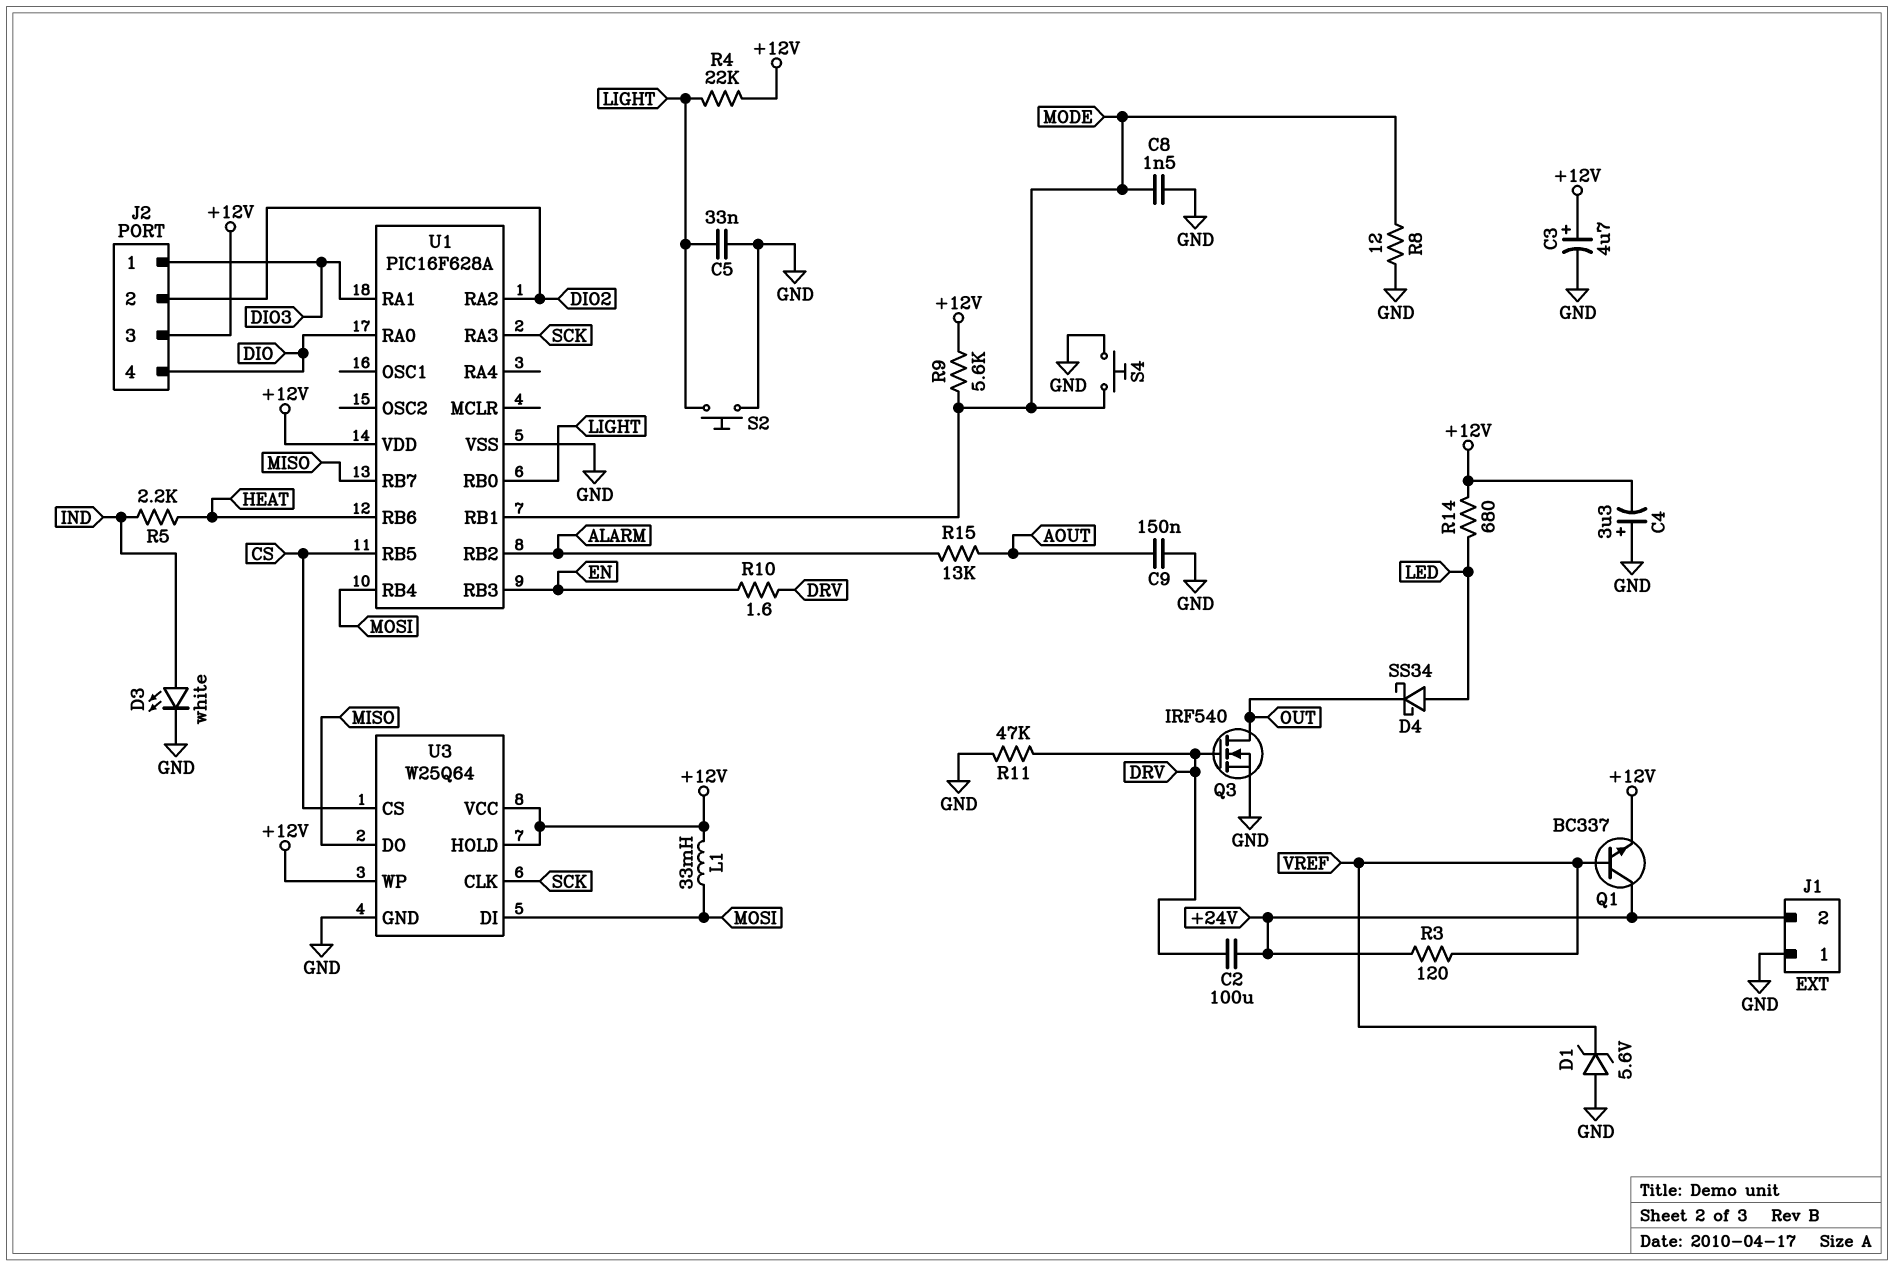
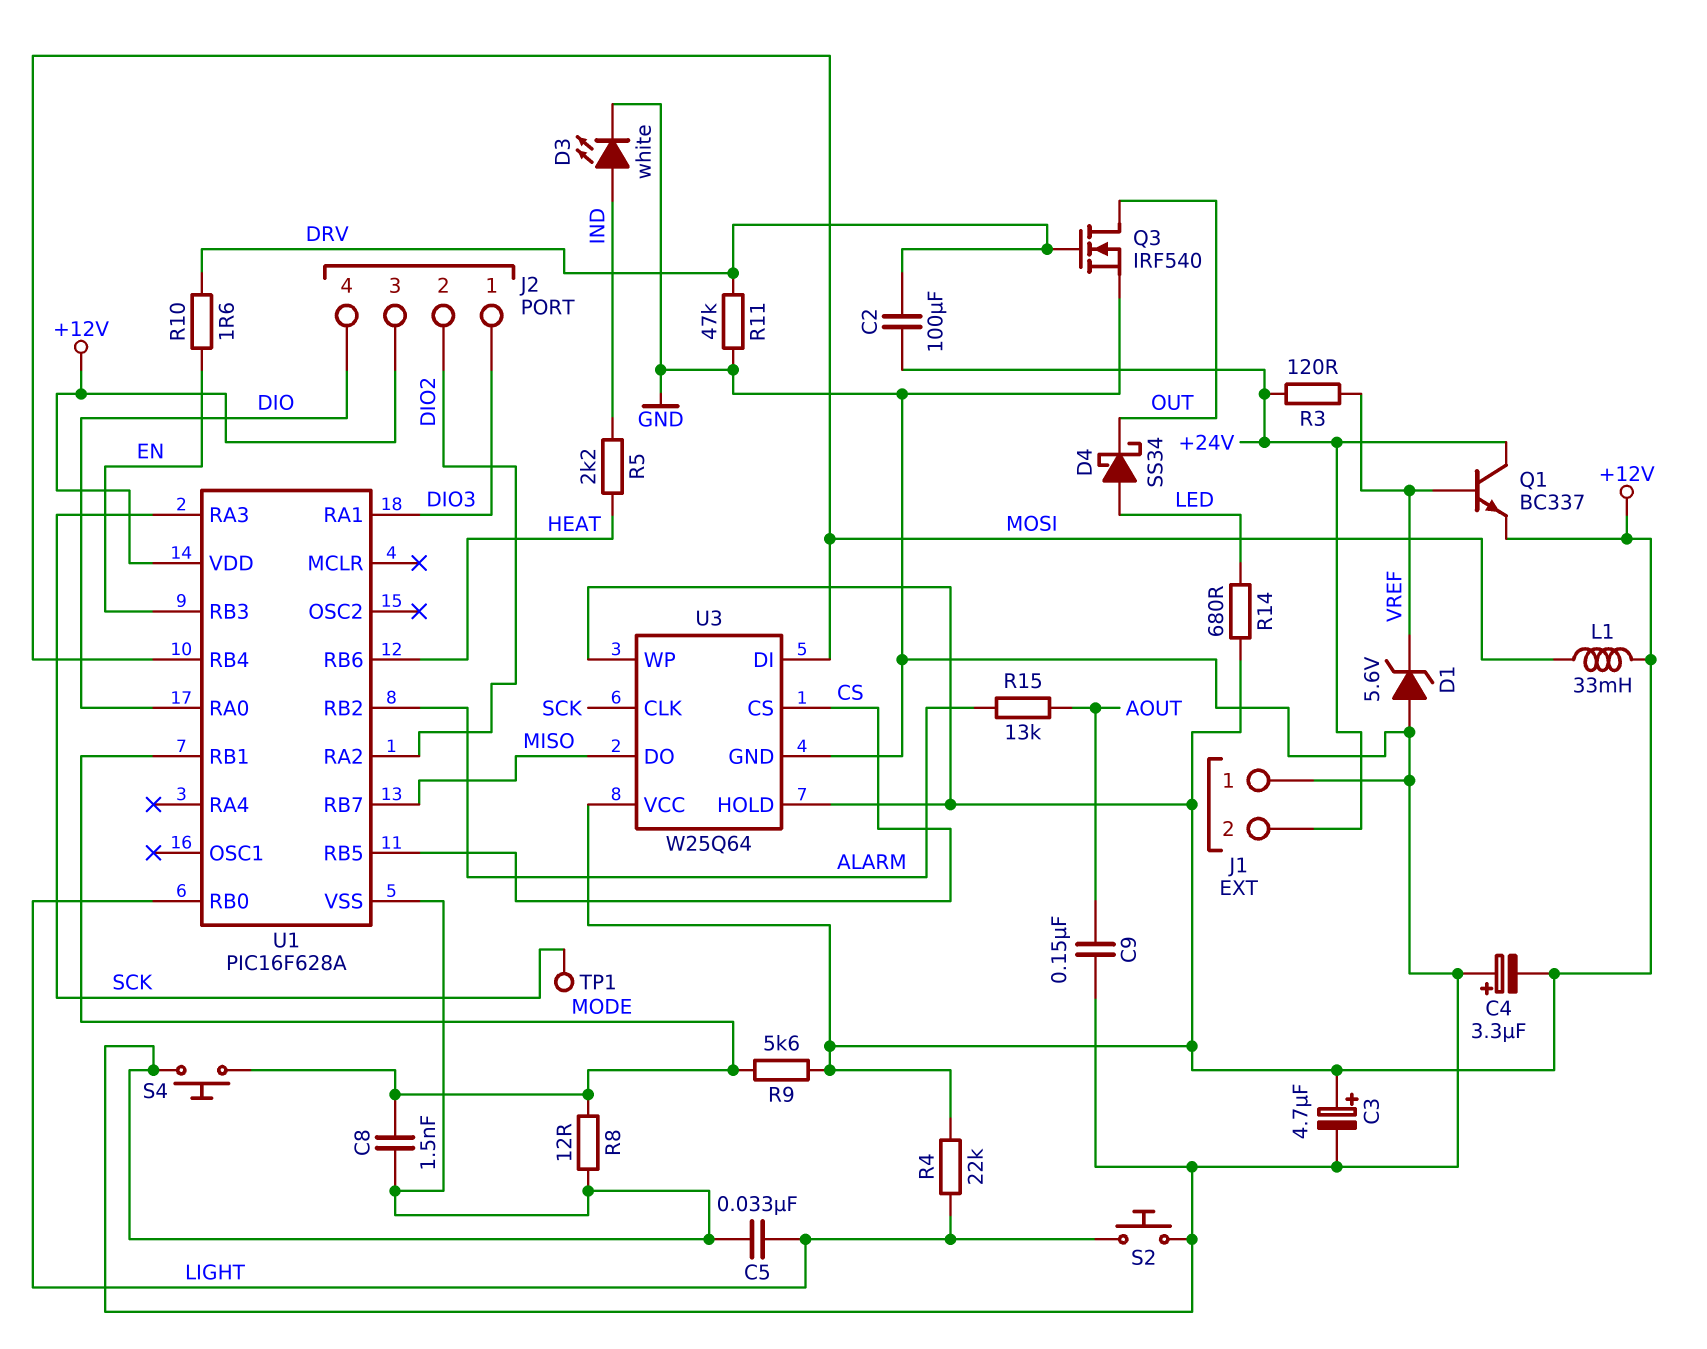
TP1: none -> test point (SCK)

